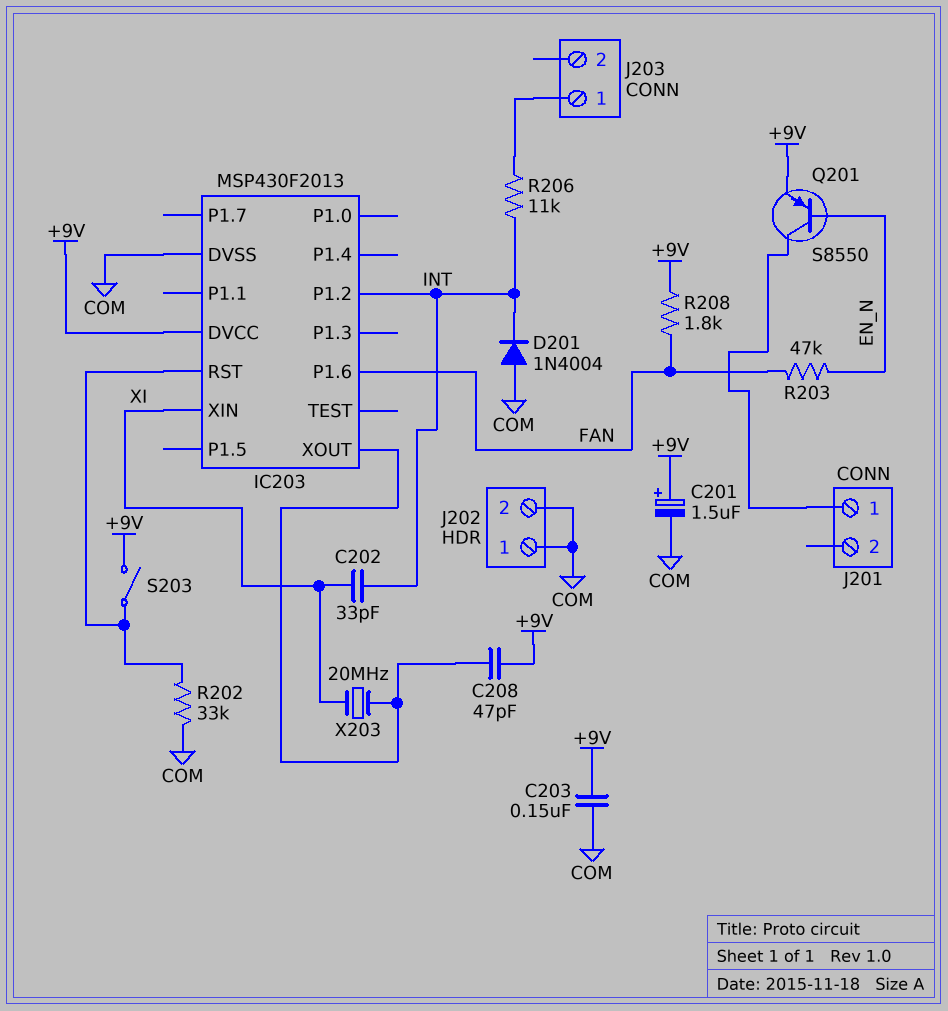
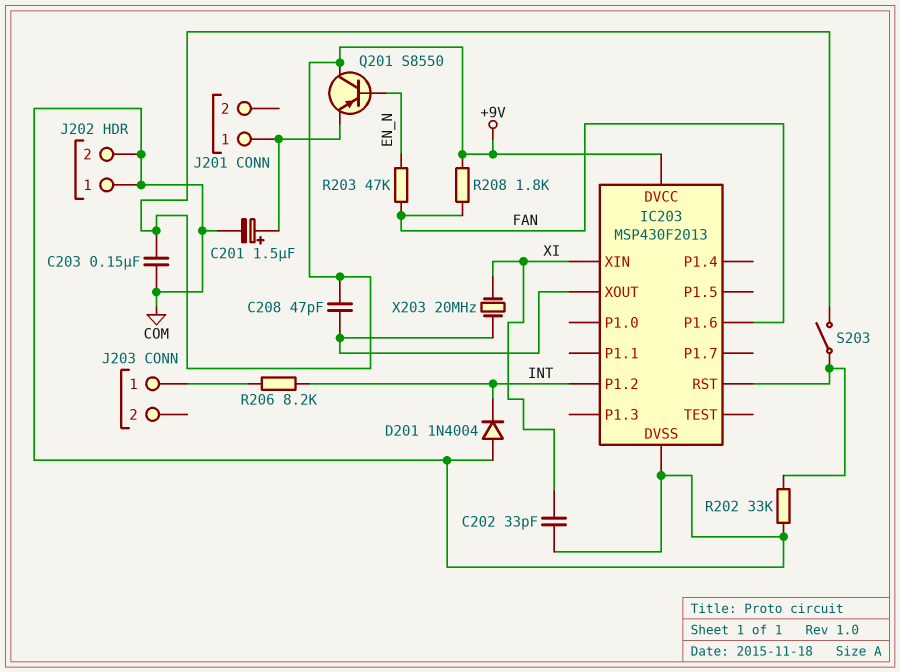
C201: 1.5uF (plus +9V, minus COM) -> 1.5uF (plus J201/1, minus COM)
C202: 33pF (INT, XI) -> 33pF (COM, XI)
Q201: PNP S8550 (B EN_N, C J201/1, E +9V) -> PNP S8550 (B EN_N, C +9V, E J201/1)
R206: 11k (INT, J203/1) -> 8.2k (INT, J203/1)

